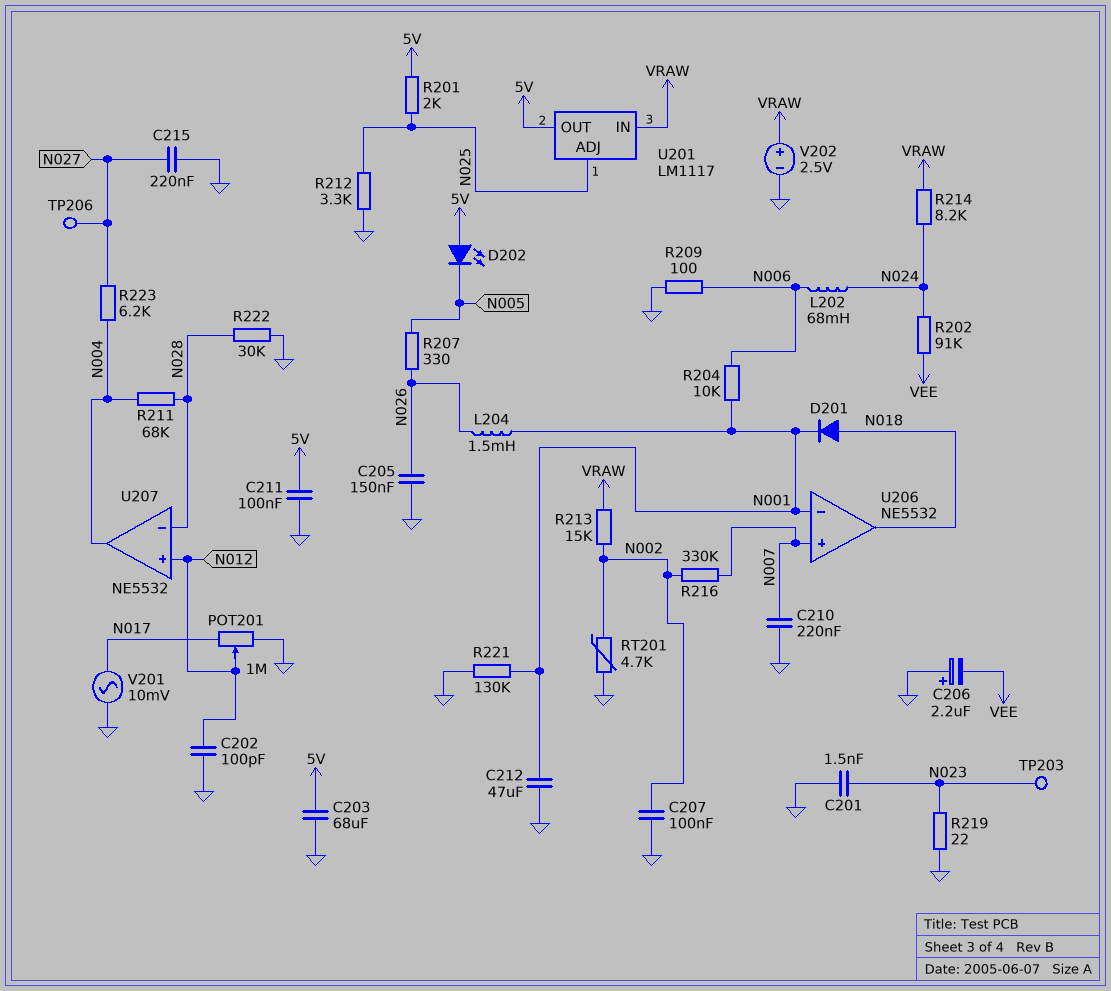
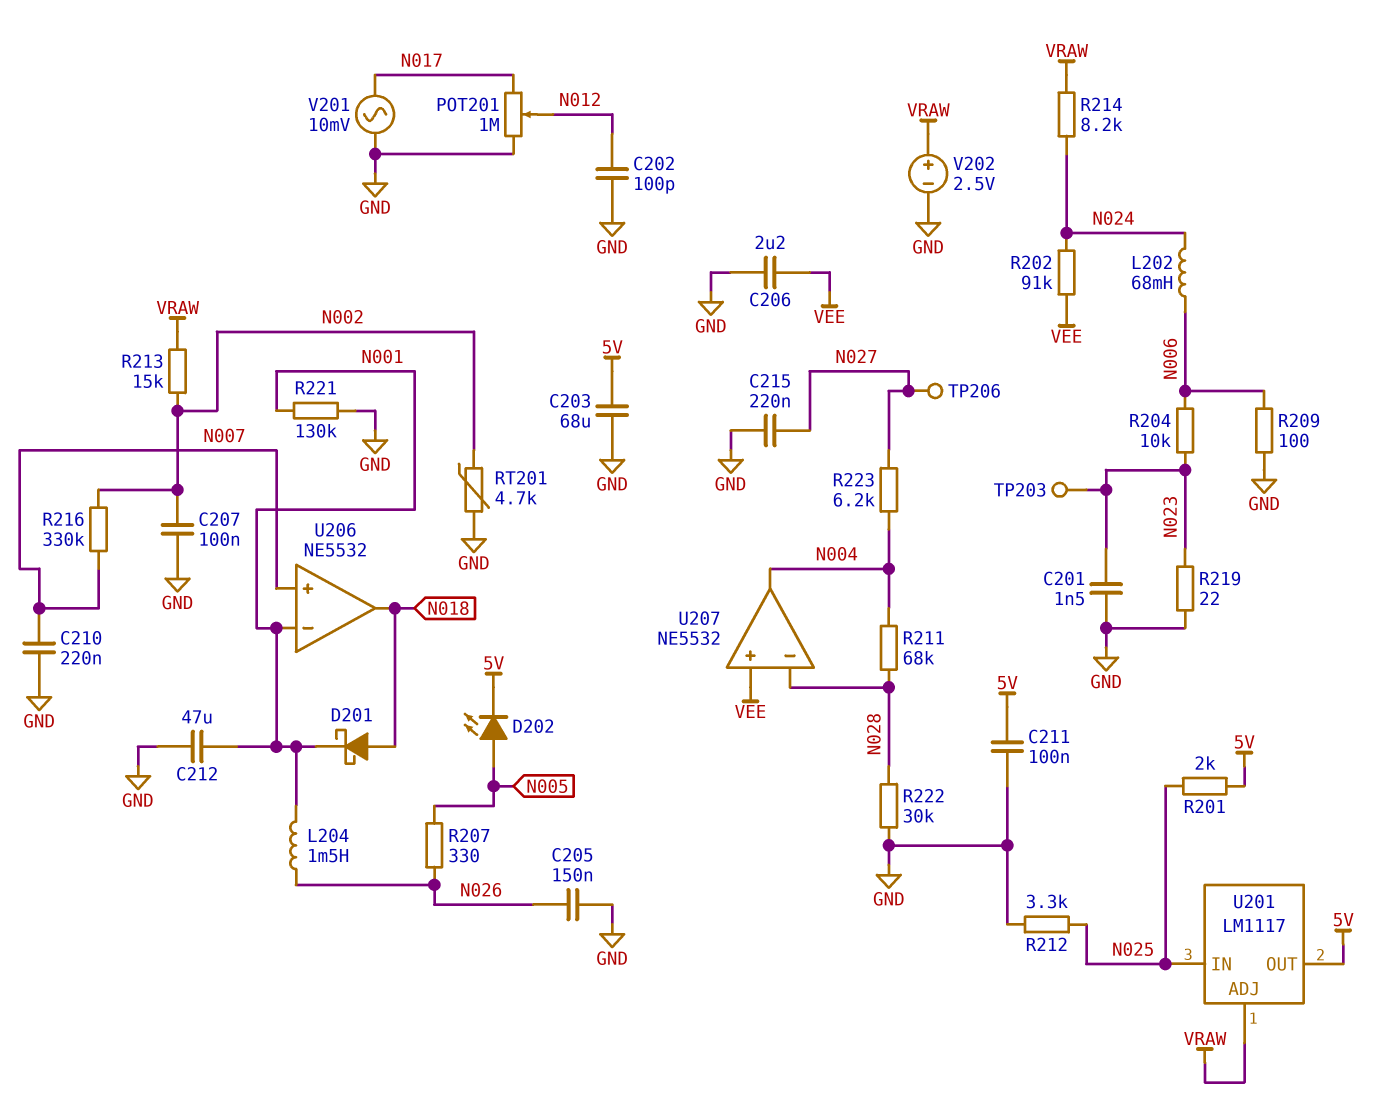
C206: 2.2uF (plus GND, minus VEE) -> 2.2uF (GND, VEE)
D201: diode (A N018, K N001) -> schottky (A N018, K N001)
D202: LED (A 5V, K N005) -> LED (A N005, K 5V)
R204: 10k (N001, N006) -> 10k (N006, N023)
U201 pin ADJ: N025 -> VRAW
U201 pin IN: VRAW -> N025
U207 pin in+: N012 -> VEE

